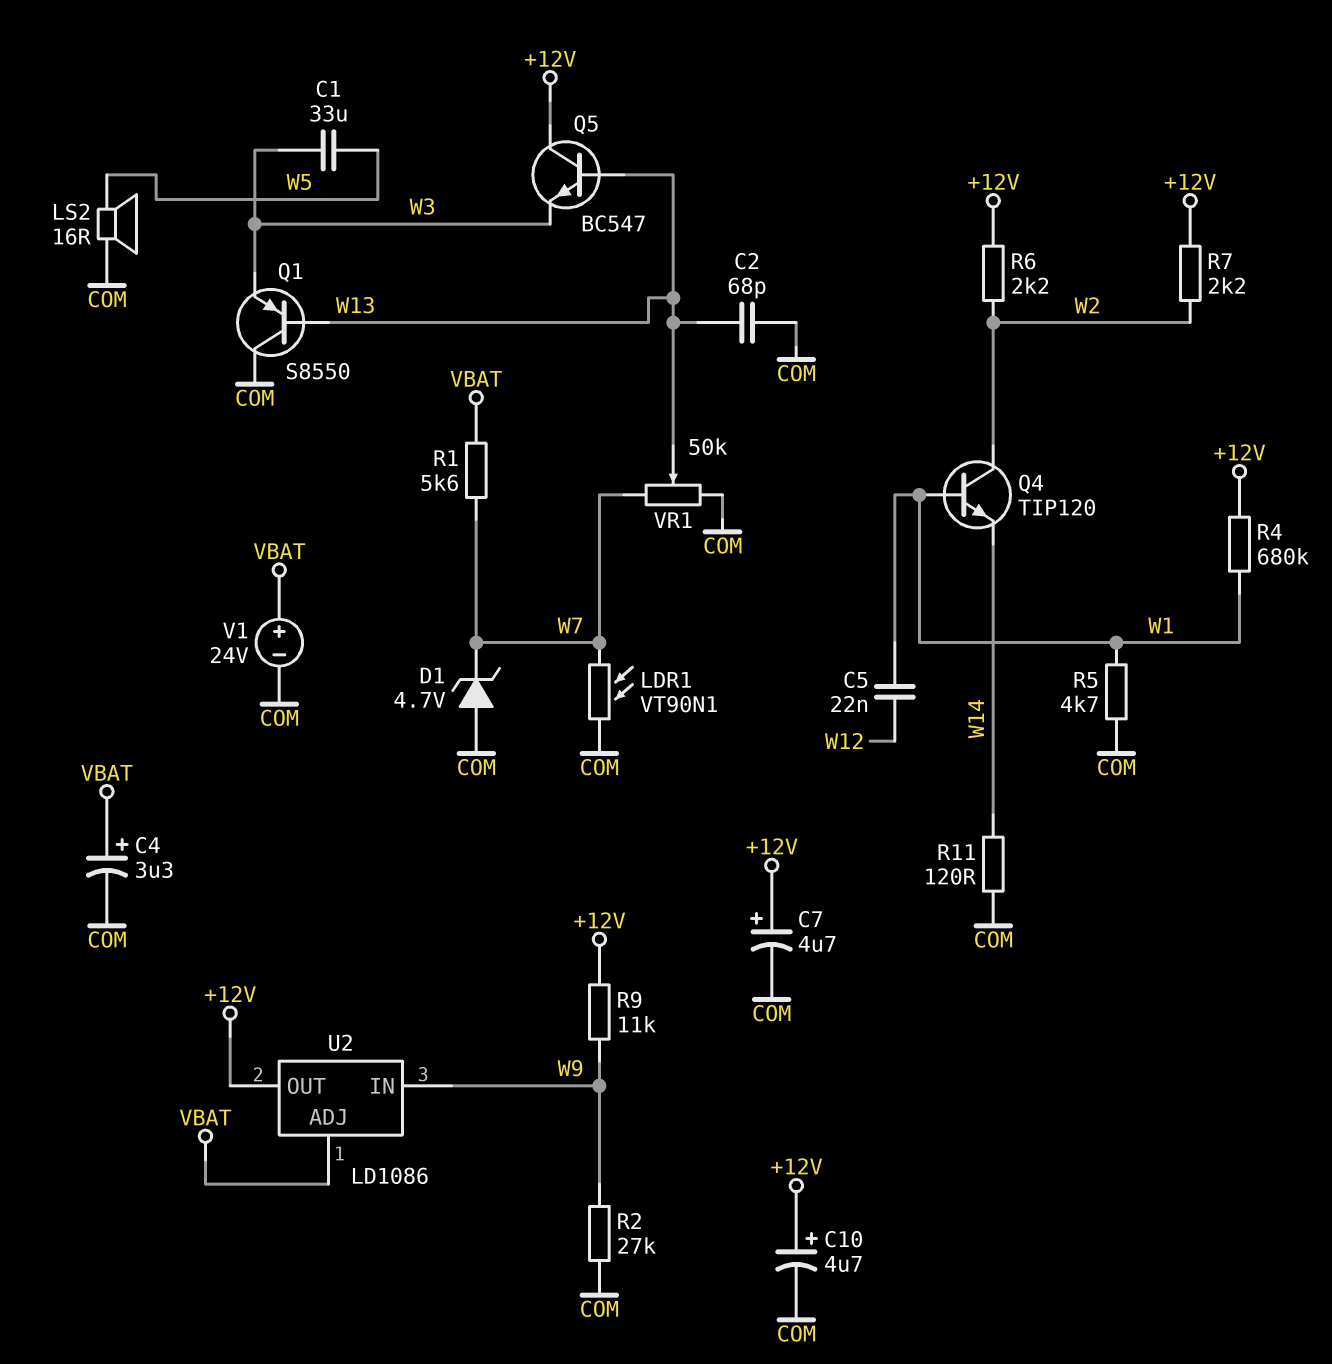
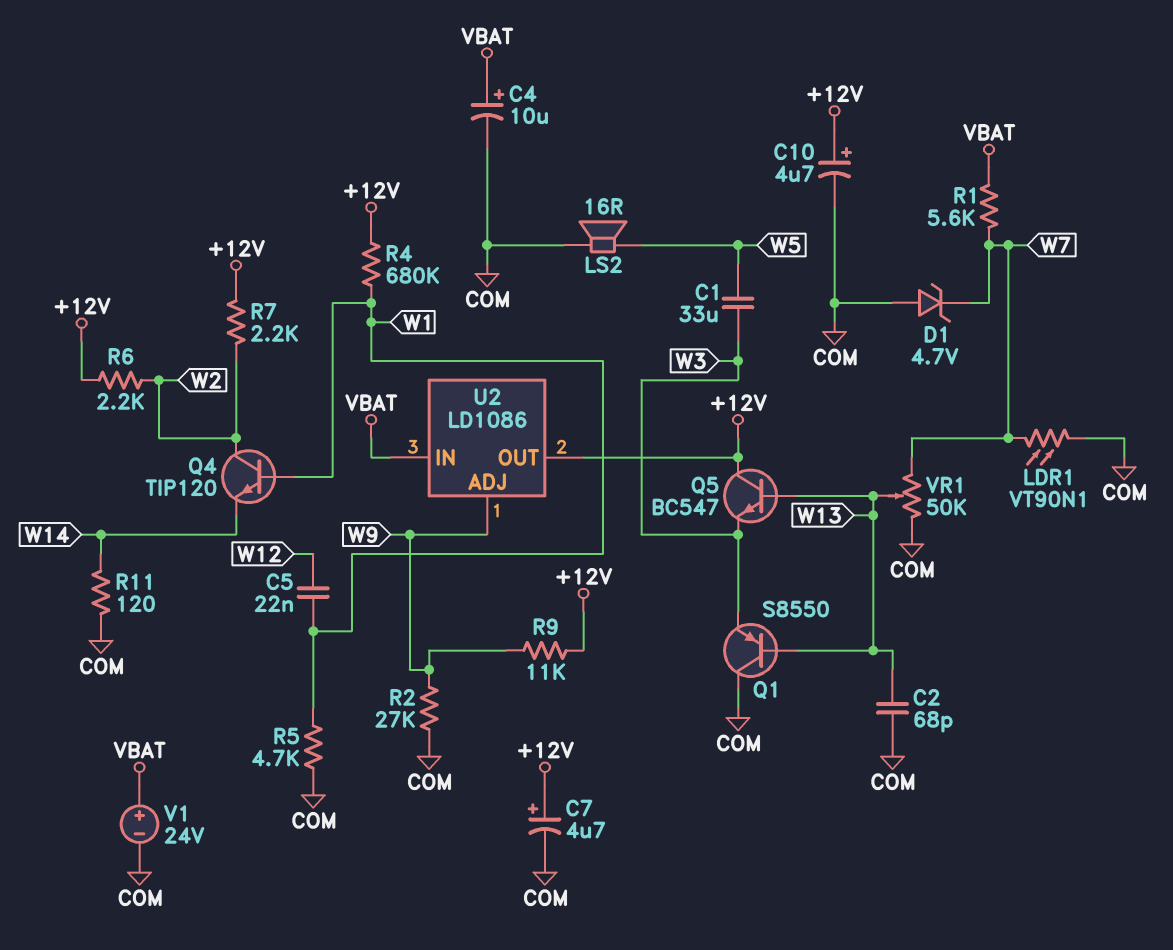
C4: 3.3uF (plus VBAT, minus COM) -> 10uF (plus VBAT, minus COM)
U2 pin ADJ: VBAT -> W9
U2 pin IN: W9 -> VBAT

